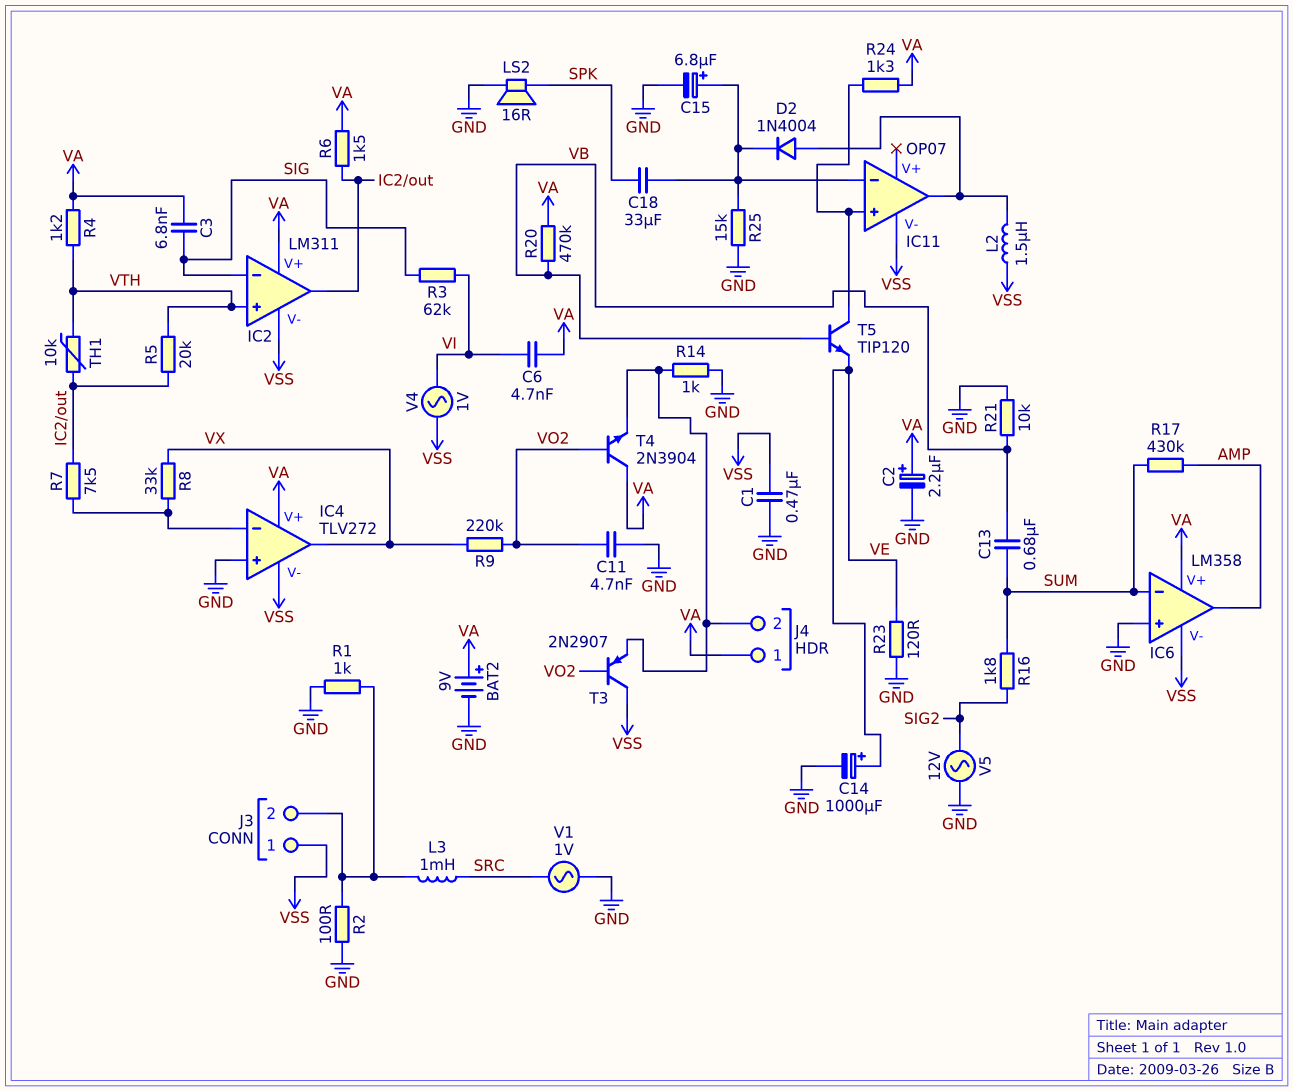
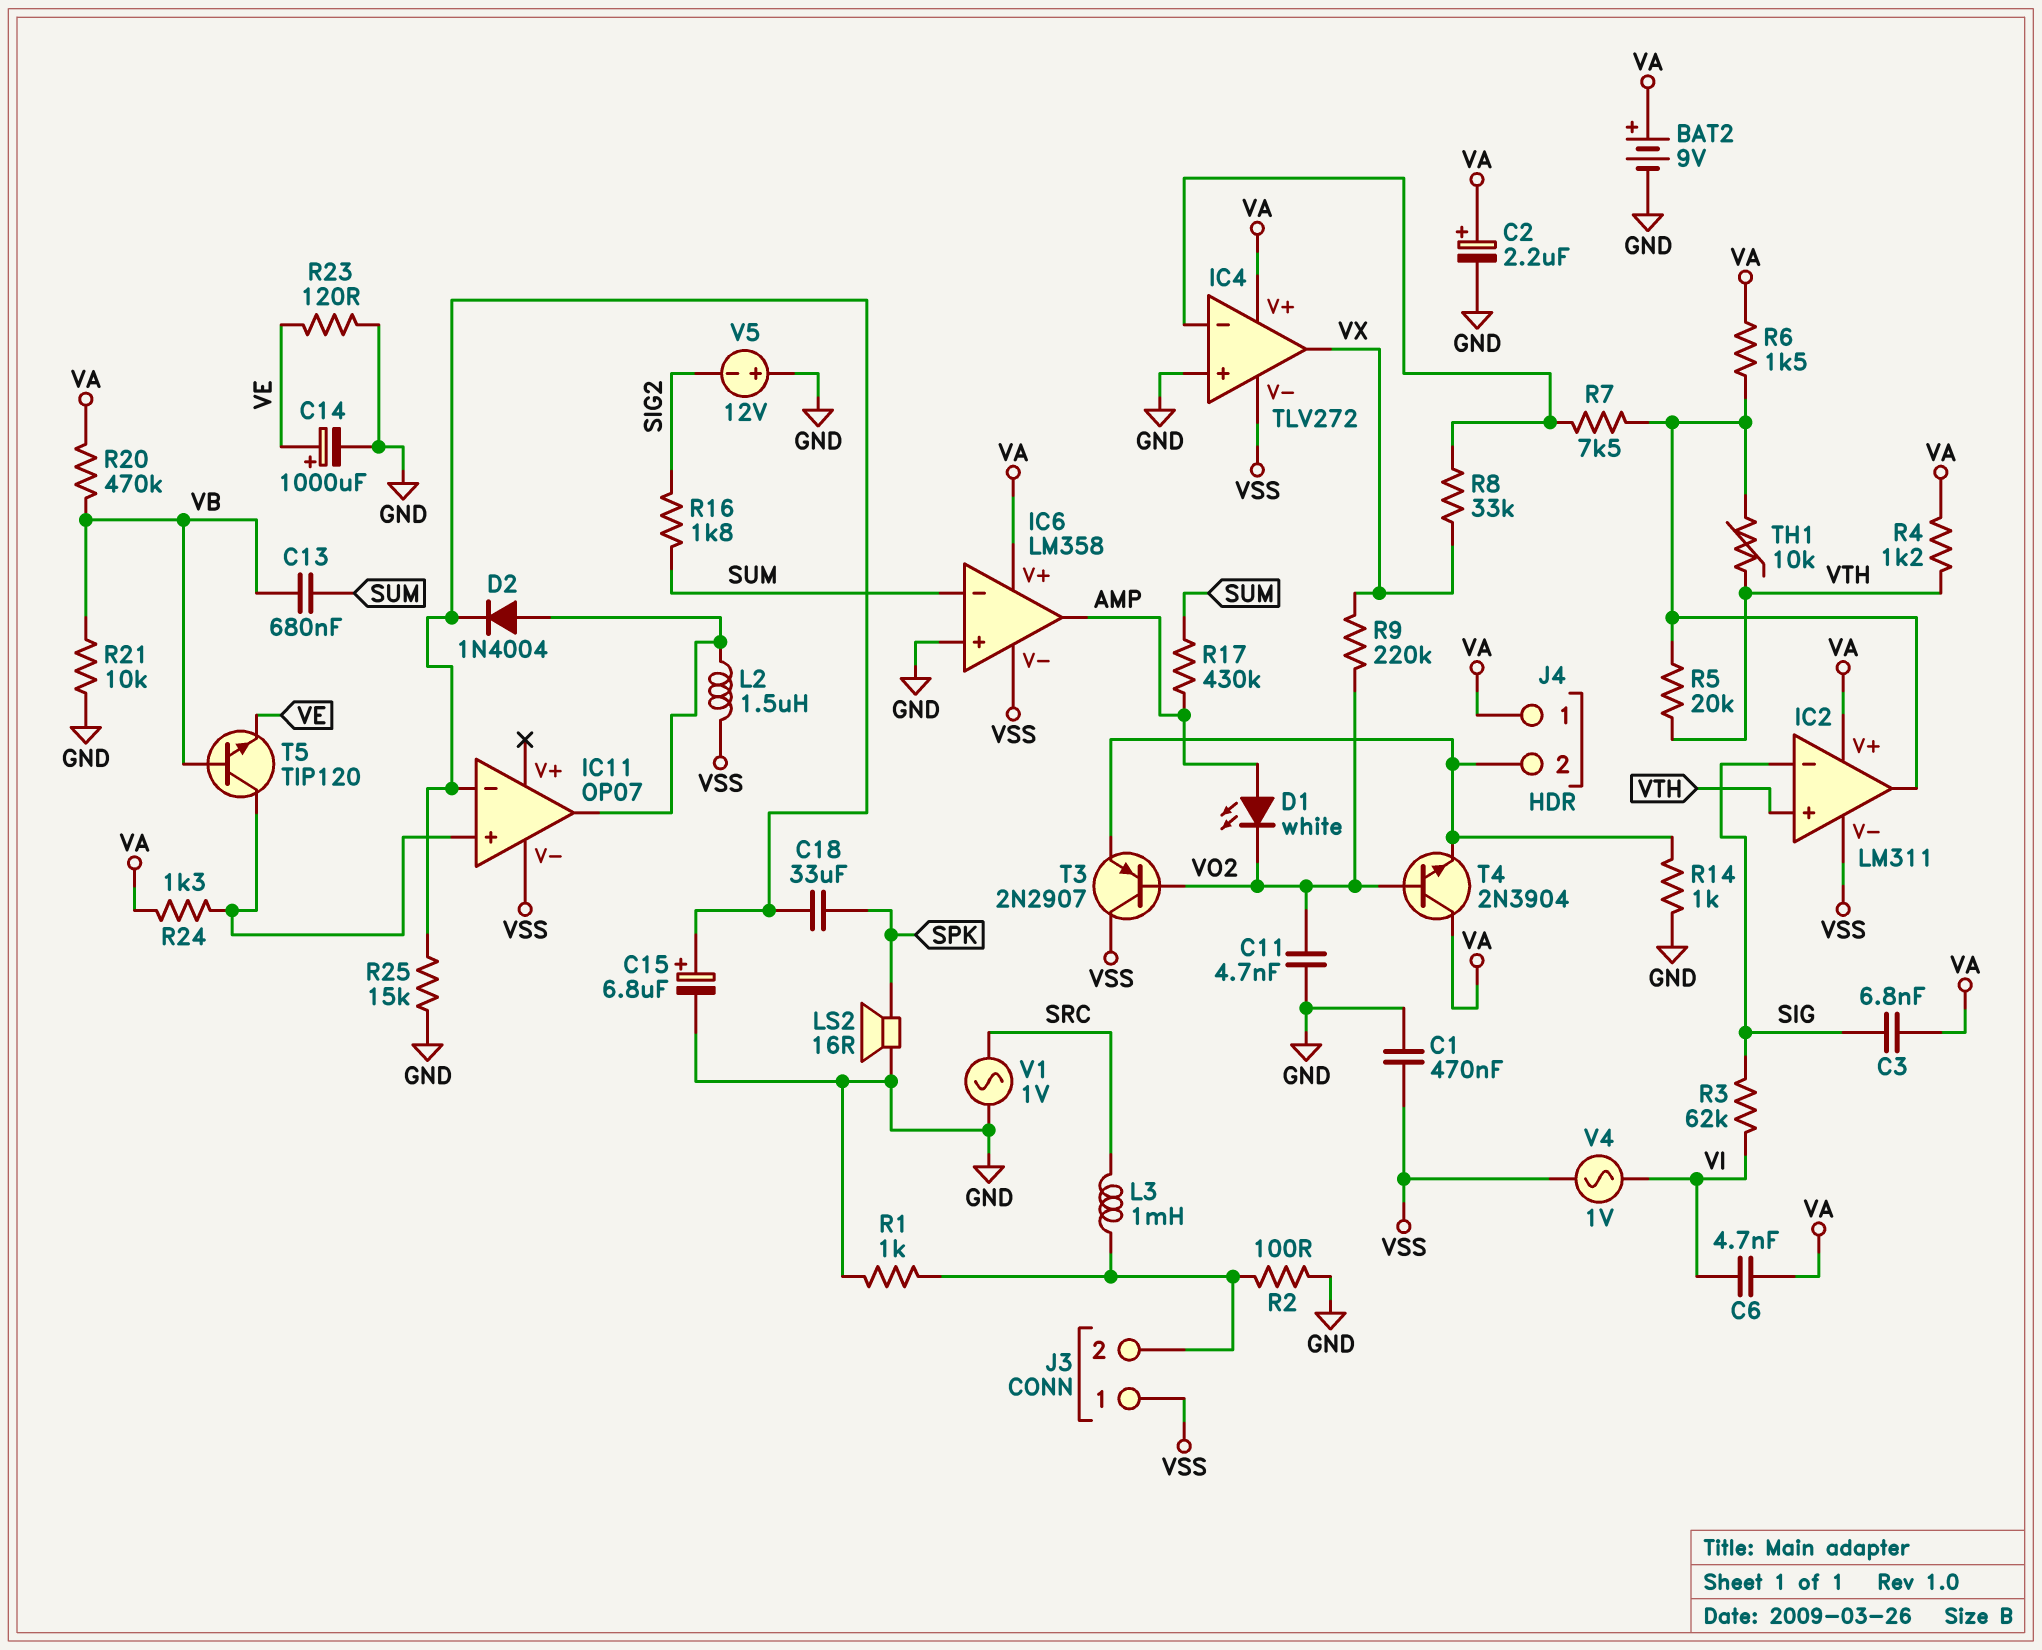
D1: none -> LED white (A AMP, K VO2)
V5: AC 12V (GND, SIG2) -> 12V (plus GND, minus SIG2)

